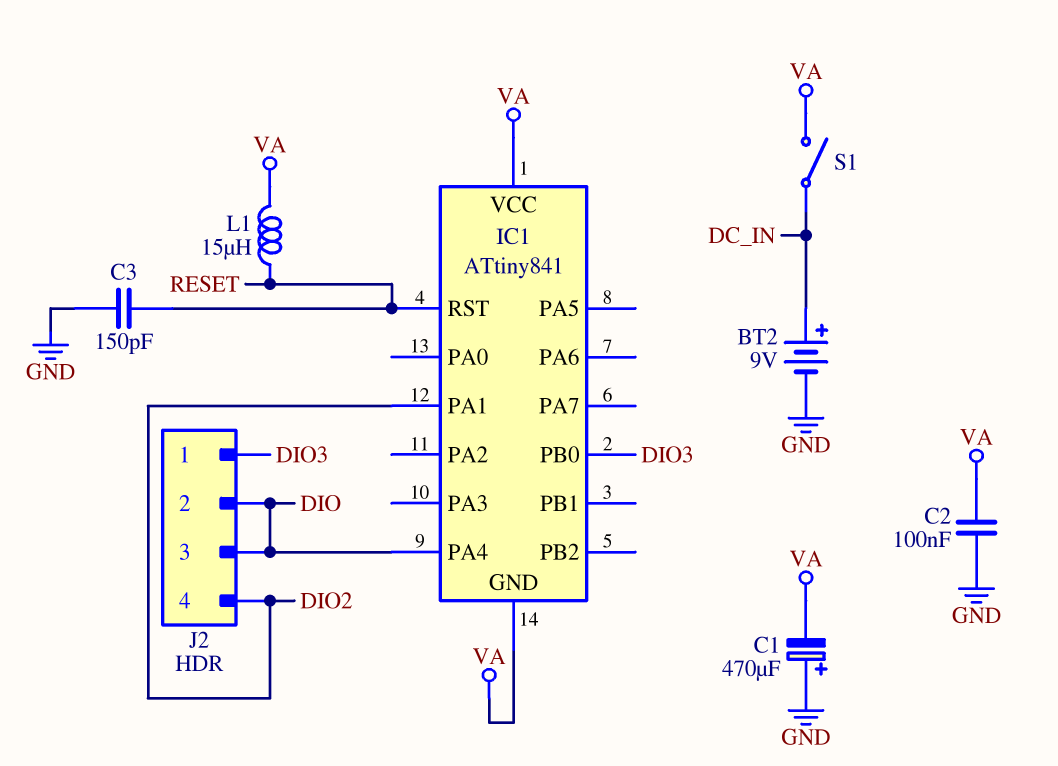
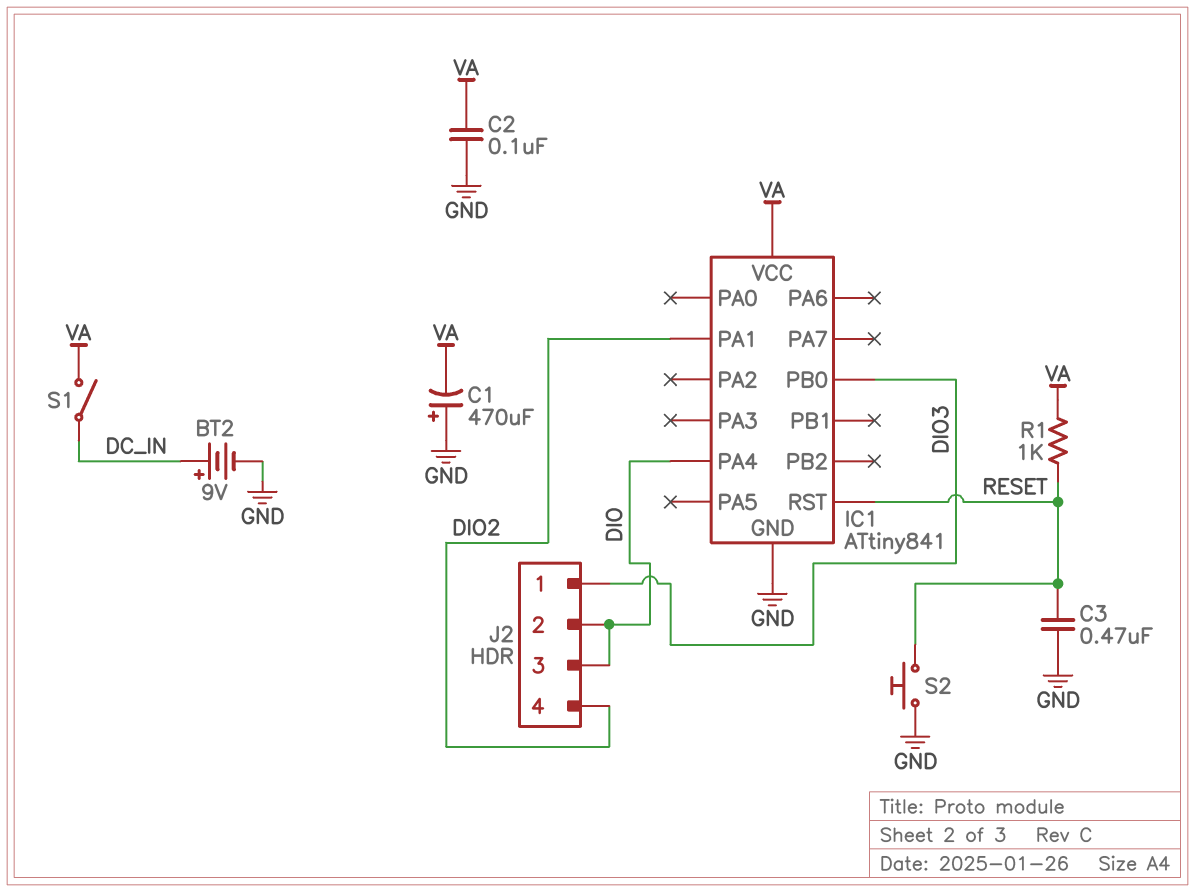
C3: 150pF (GND, RESET) -> 470nF (GND, RESET)
IC1 pin GND: VA -> GND
L1: 15uH (RESET, VA) -> none
R1: none -> 1k (RESET, VA)
S2: none -> button (GND, RESET)

